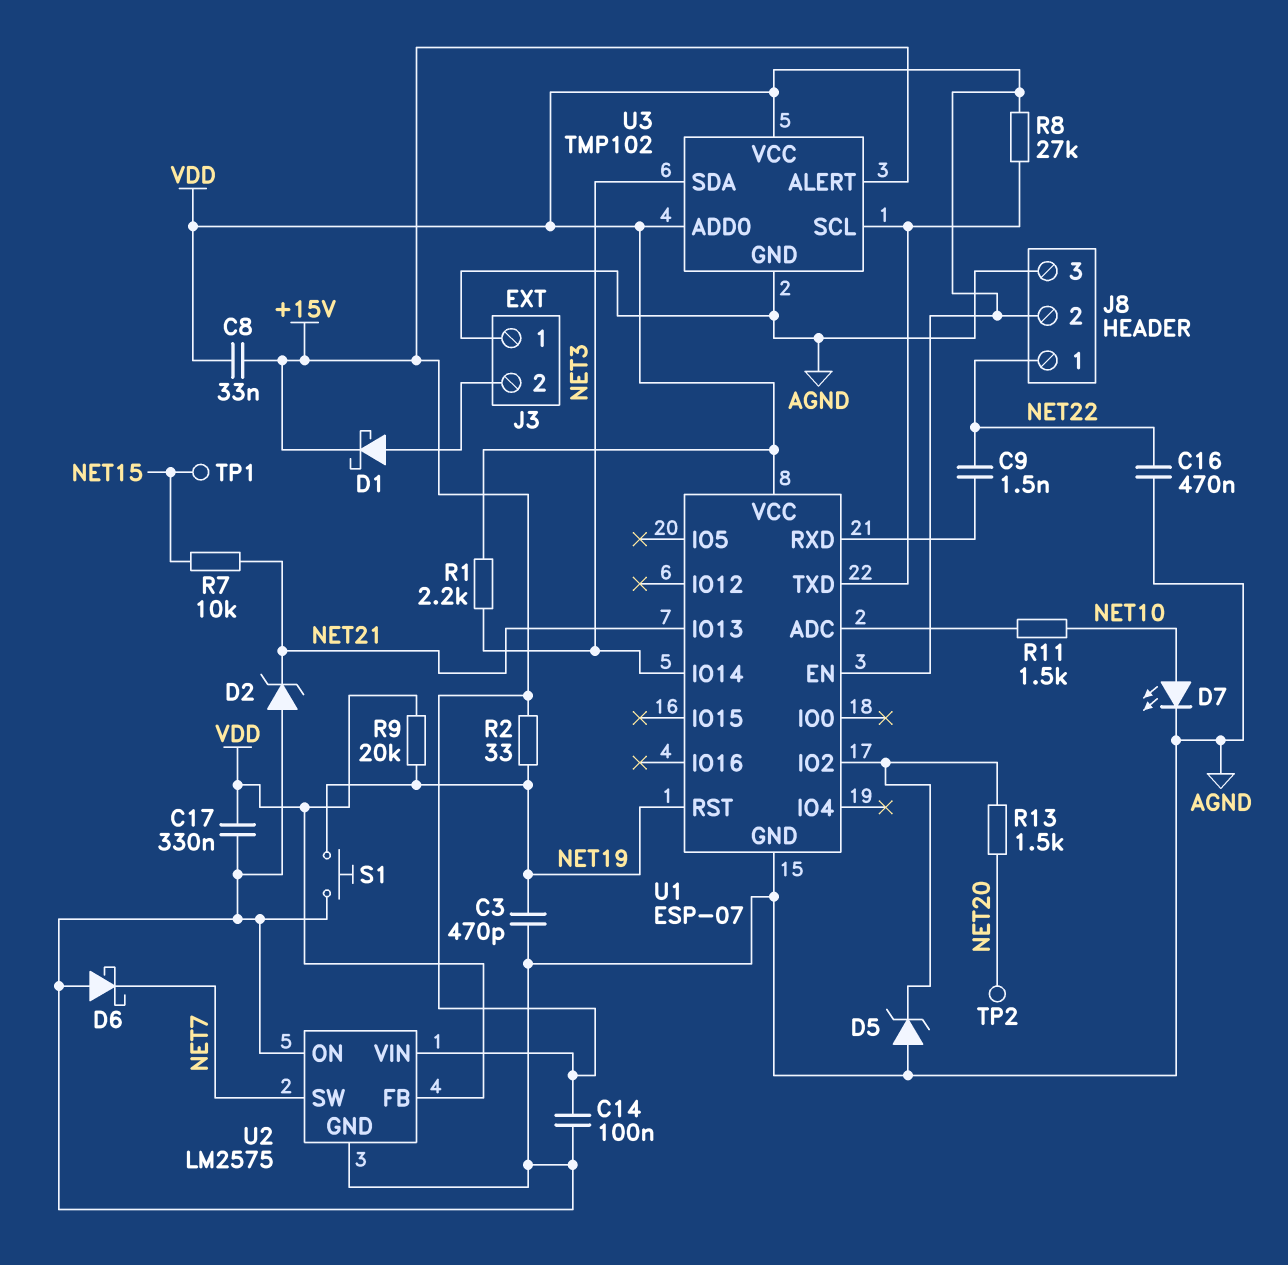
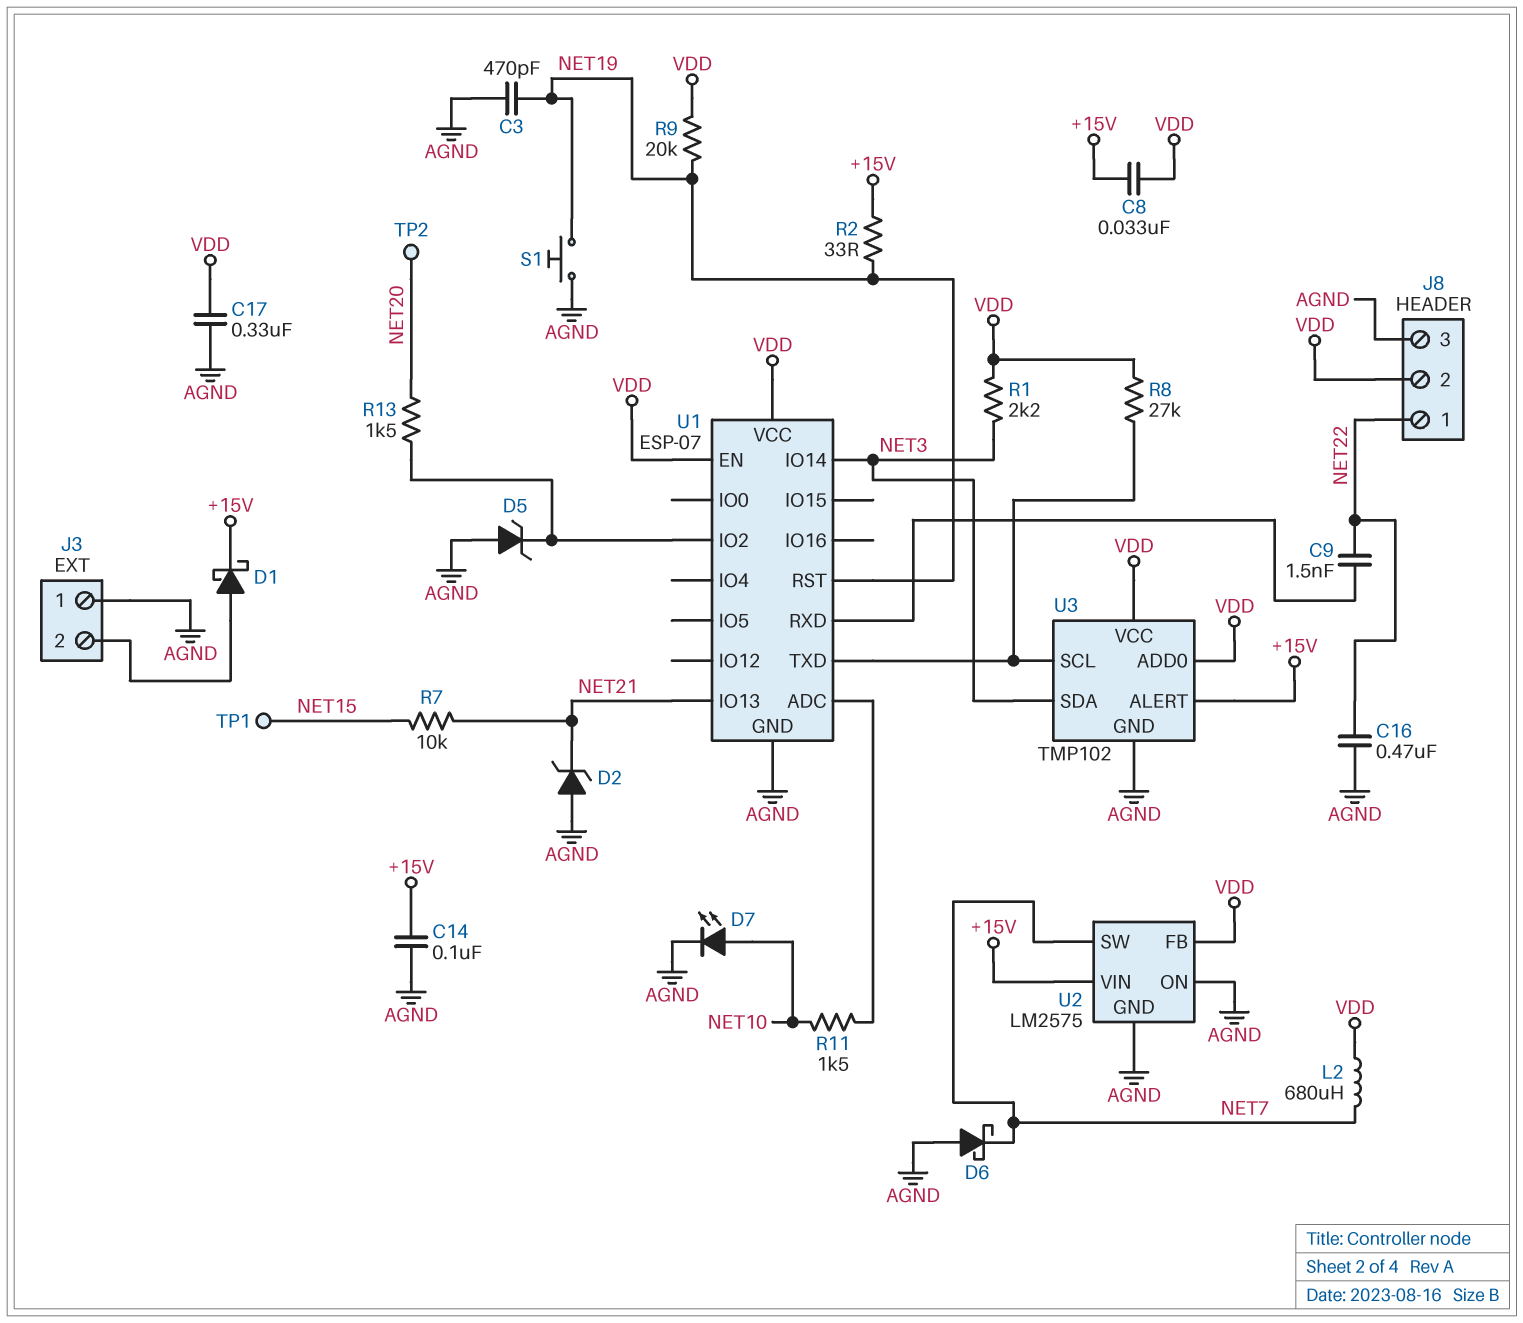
L2: none -> 680uH (NET7, VDD)

